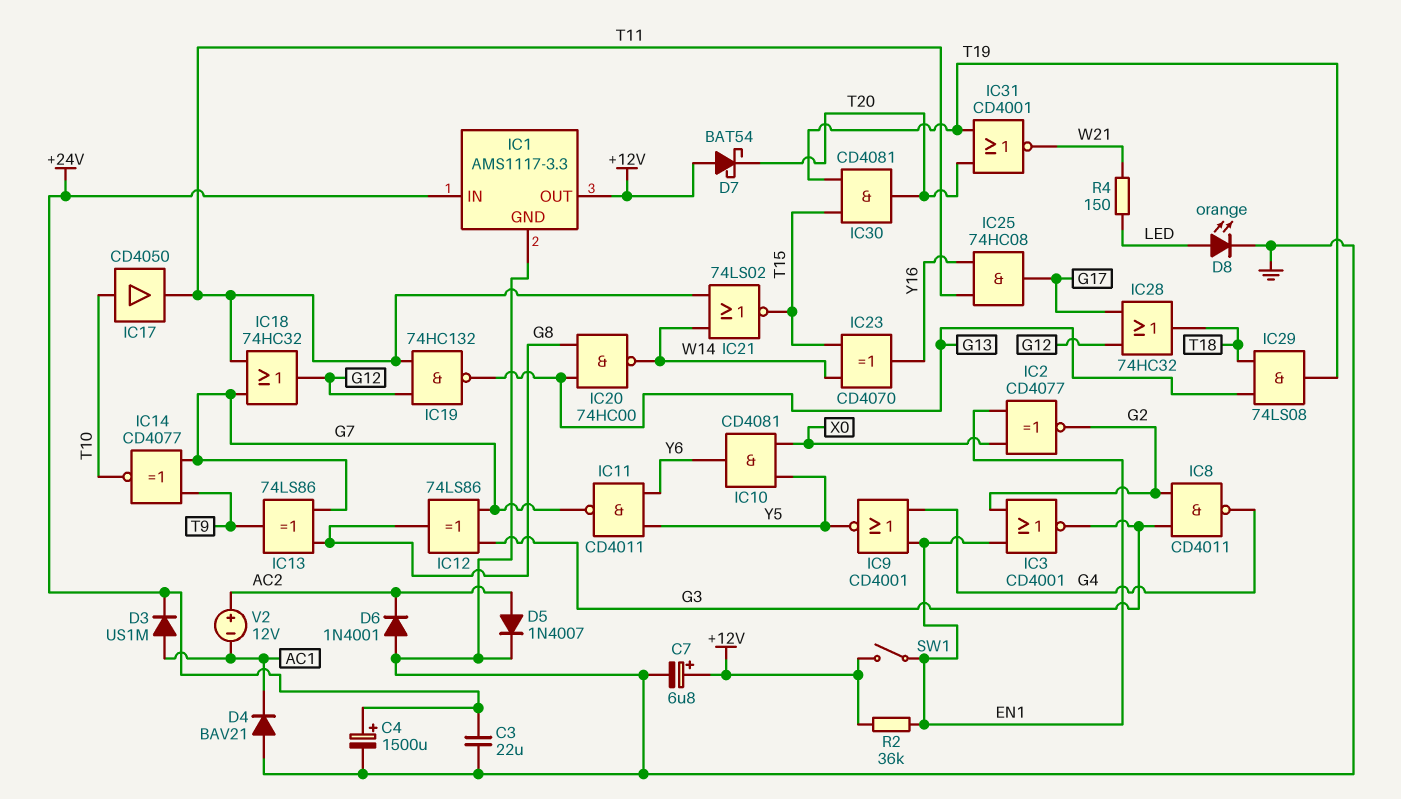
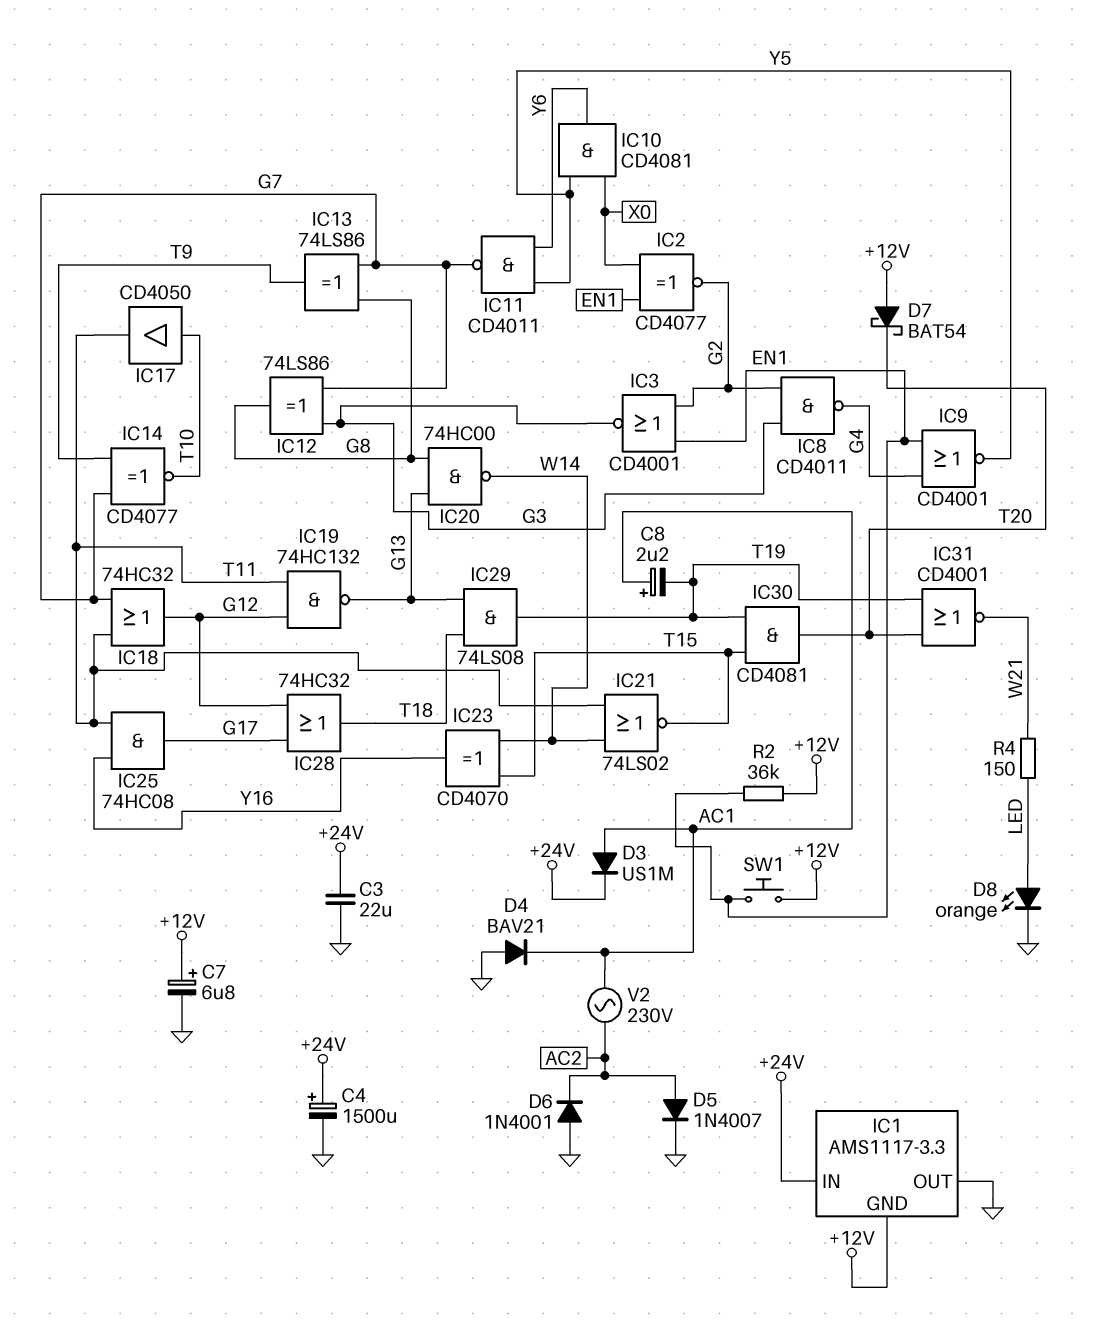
C8: none -> 2.2uF (plus AC1, minus T19)
IC1 pin GND: GND -> +12V
IC1 pin OUT: +12V -> GND
SW1: switch (+12V, EN1) -> button (+12V, EN1)
V2: 12V (plus AC2, minus AC1) -> AC 230V (AC1, AC2)

